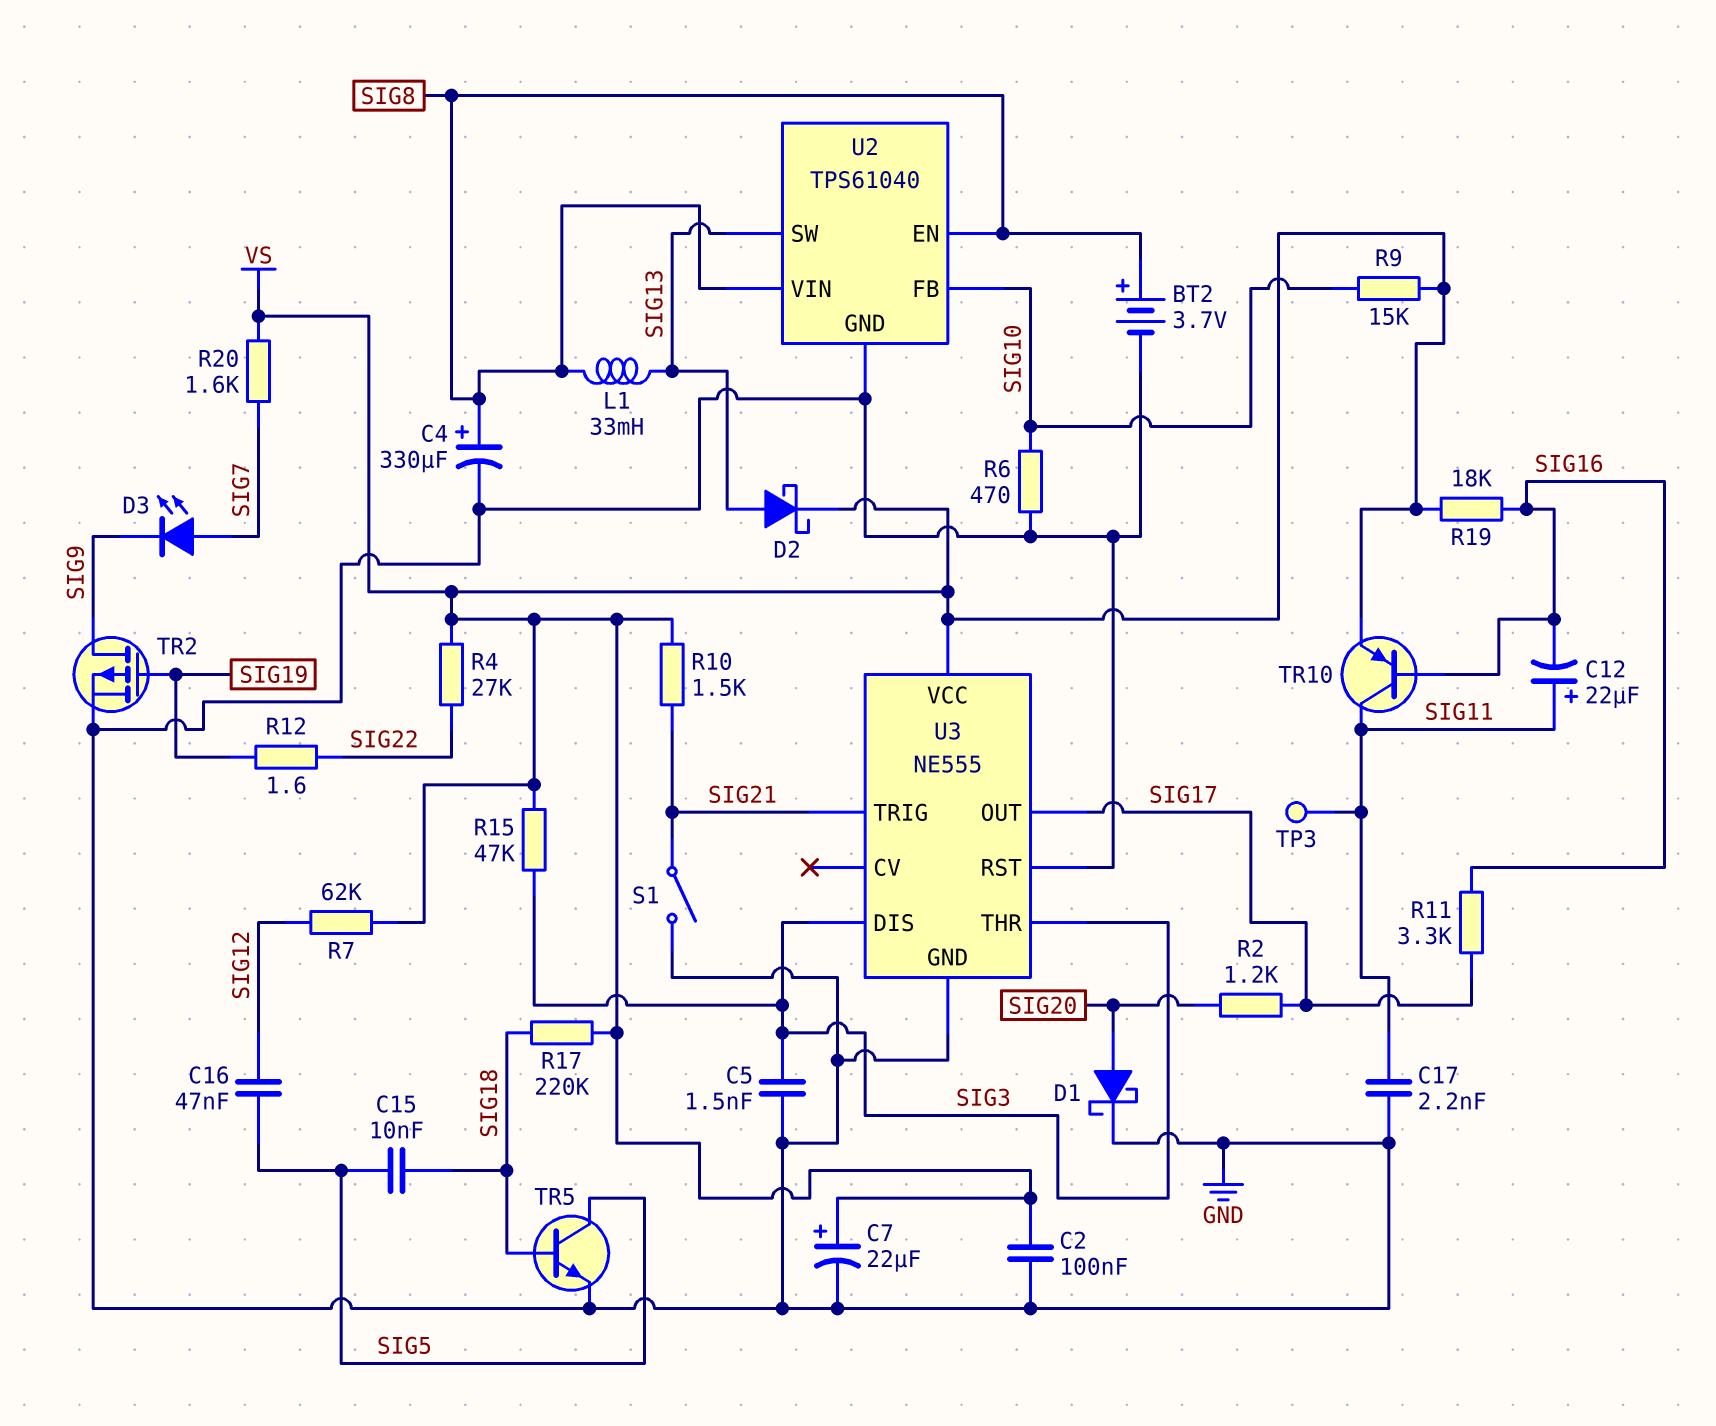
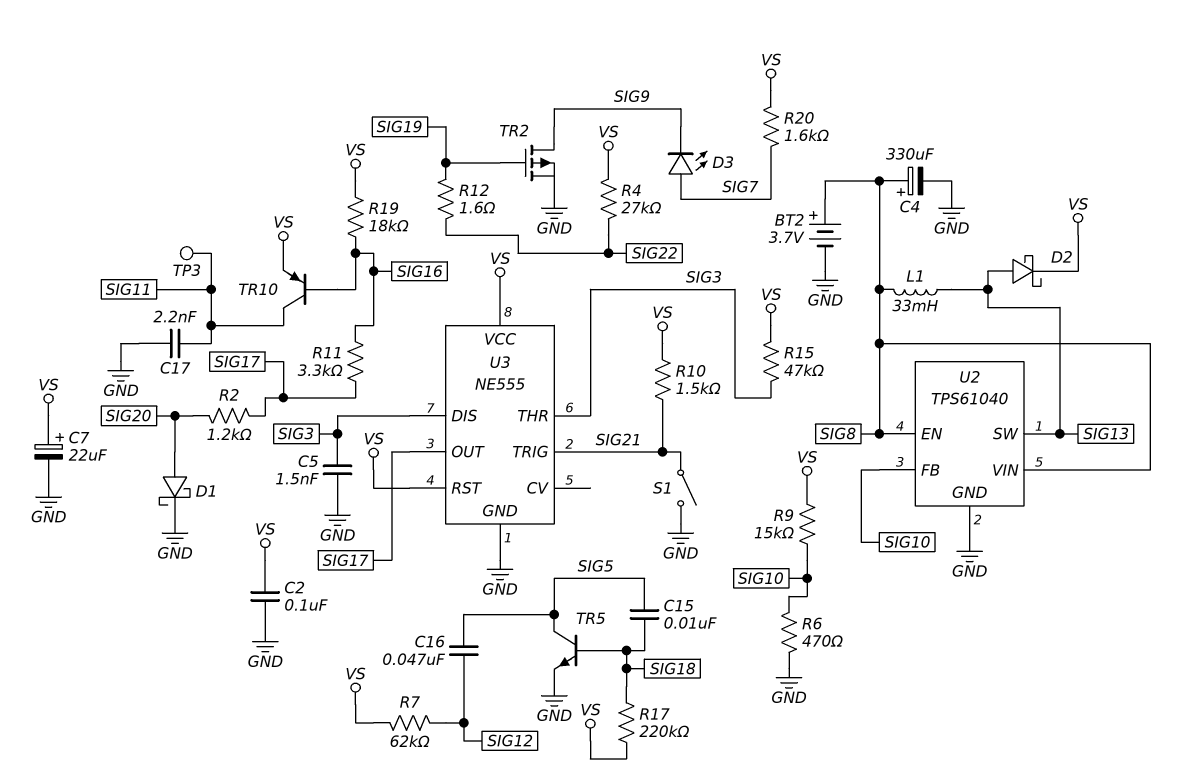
C12: 22uF (plus SIG11, minus SIG16) -> none
U3 pin RST: GND -> VS

